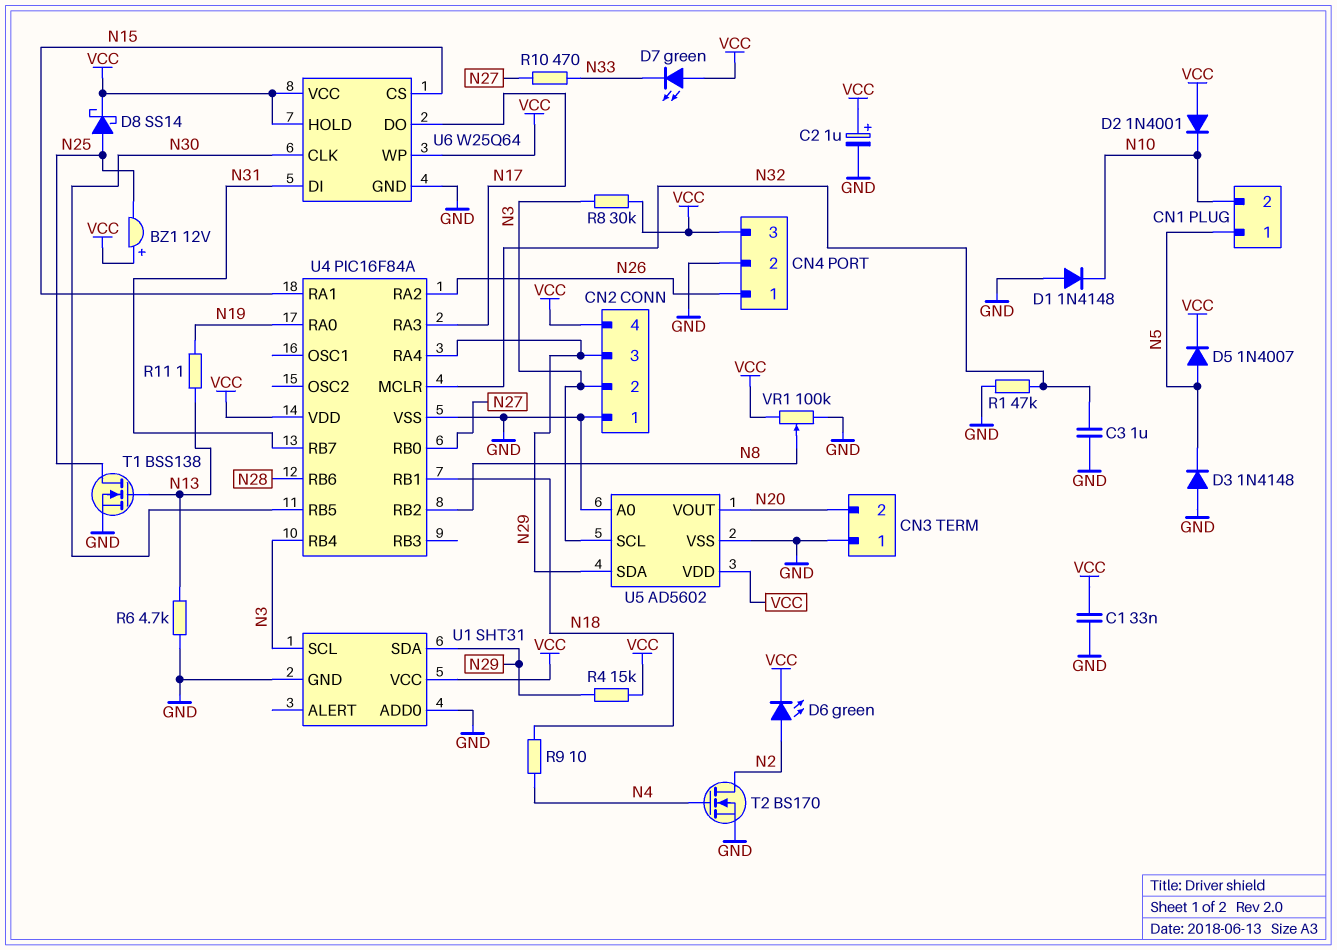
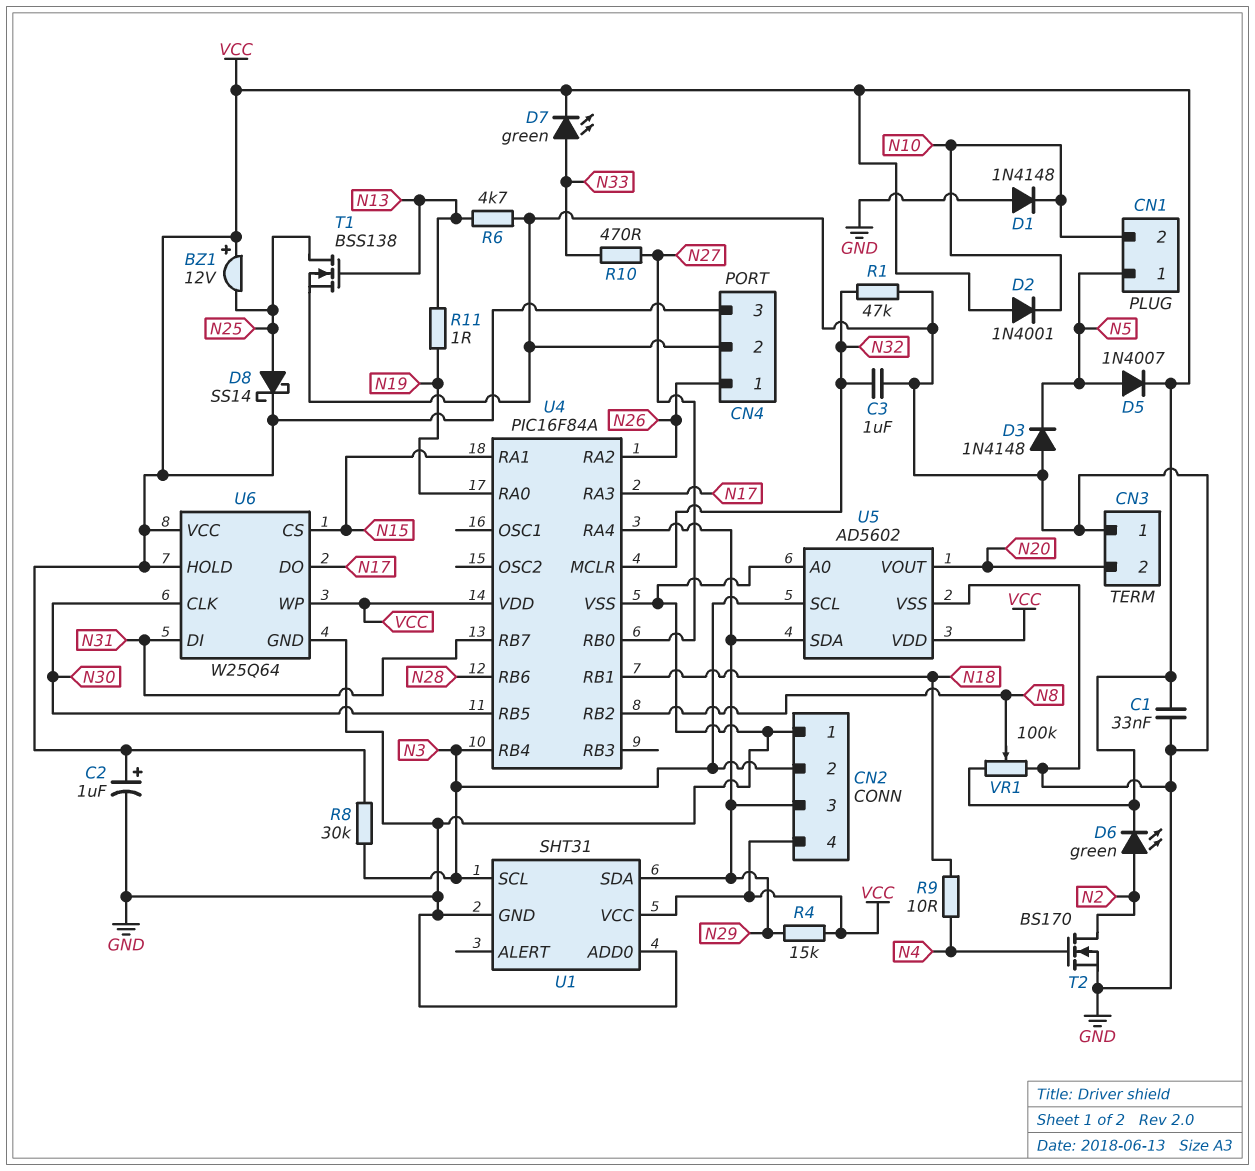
D7: LED green (A VCC, K N33) -> LED green (A N33, K VCC)

